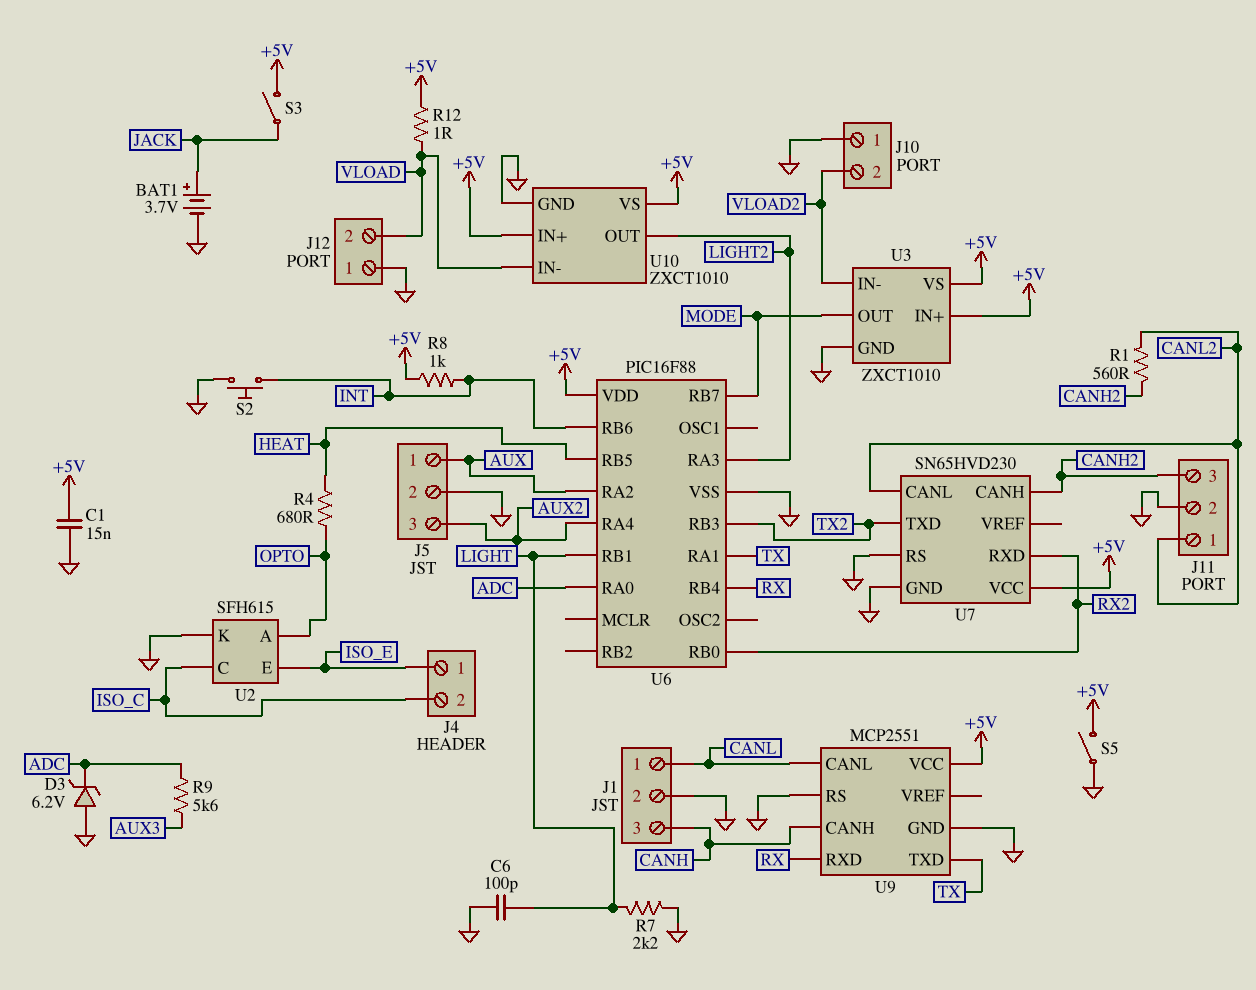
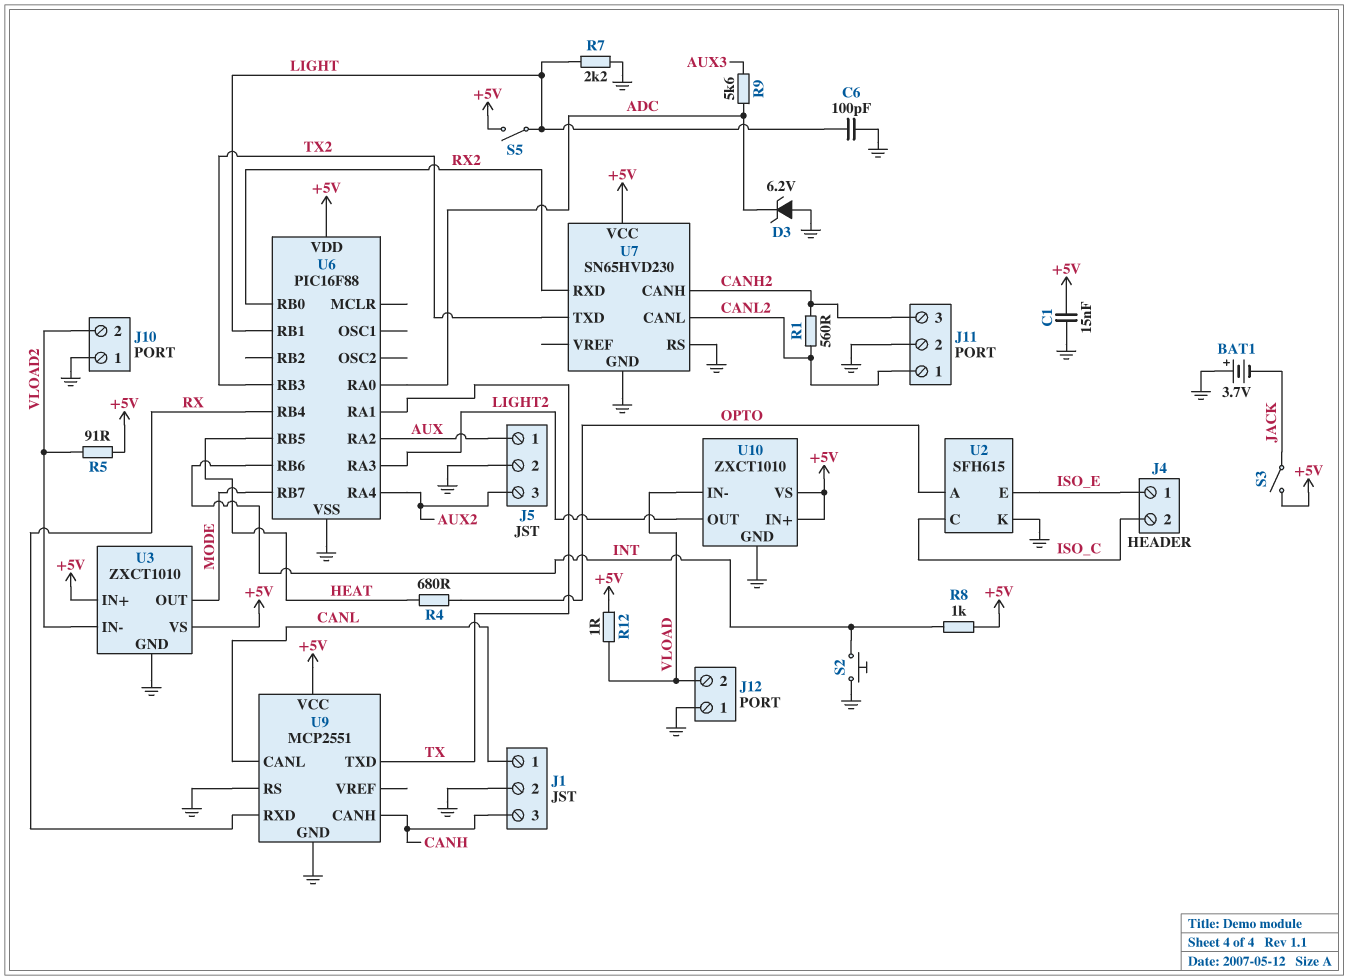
BAT1: 3.7V (plus JACK, minus GND) -> 3.7V (plus GND, minus JACK)
R5: none -> 91 (+5V, VLOAD2)
S5: switch (+5V, GND) -> switch (+5V, LIGHT)

